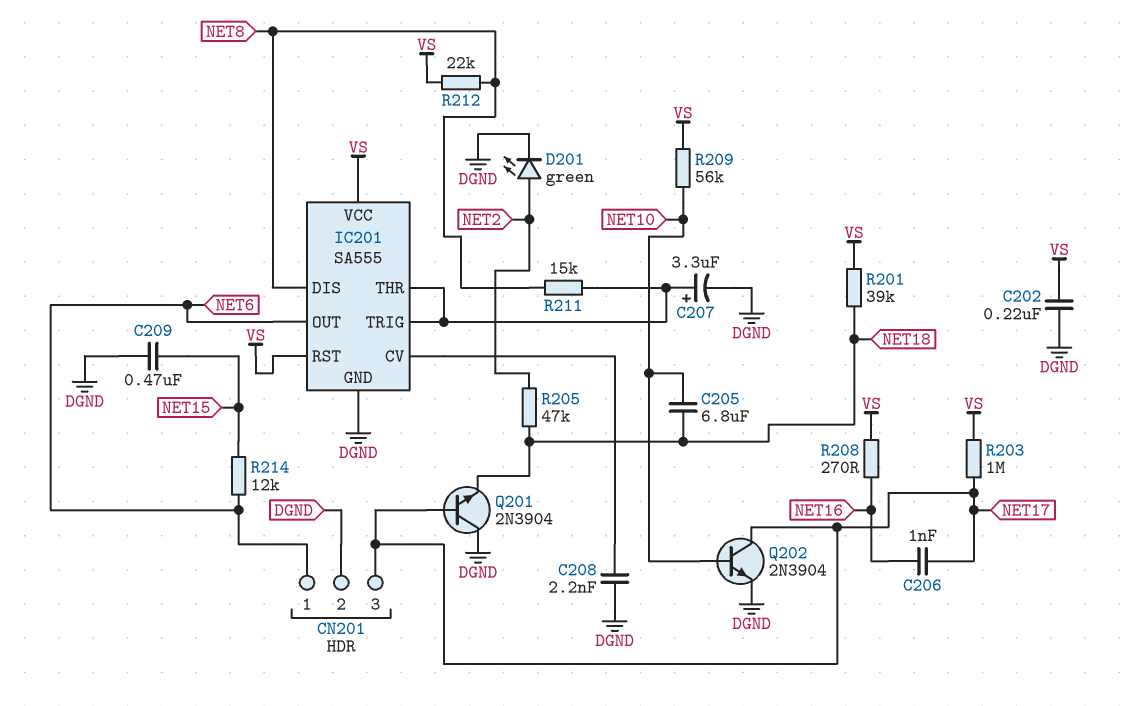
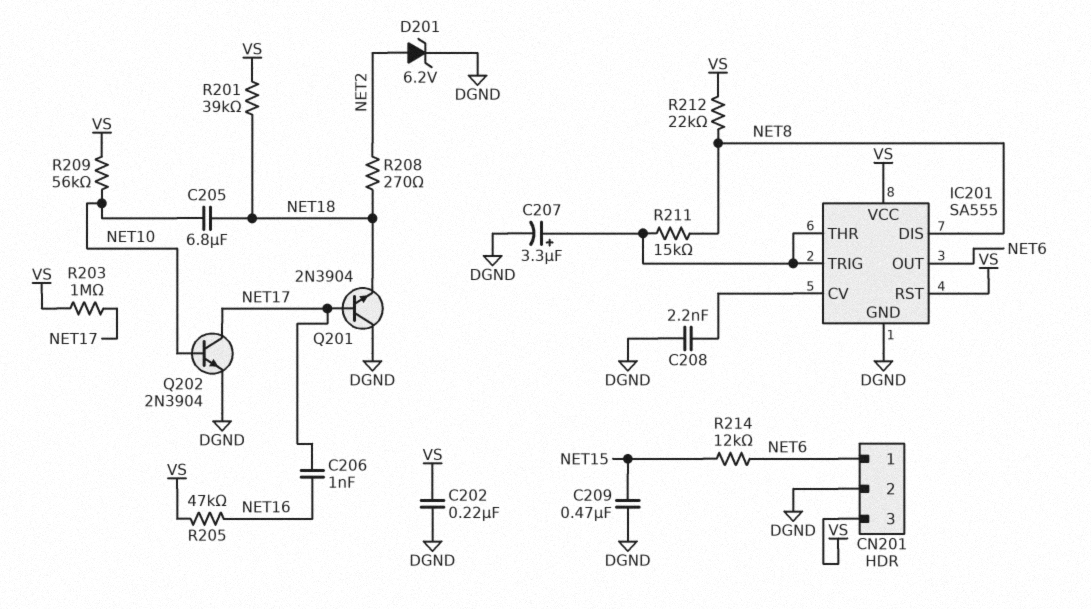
CN201 pin 3: NET17 -> VS
D201: LED green (A NET2, K DGND) -> zener 6.2V (A NET2, K DGND)
R205: 47k (NET2, NET18) -> 47k (NET16, VS)
R208: 270 (NET16, VS) -> 270 (NET2, NET18)

